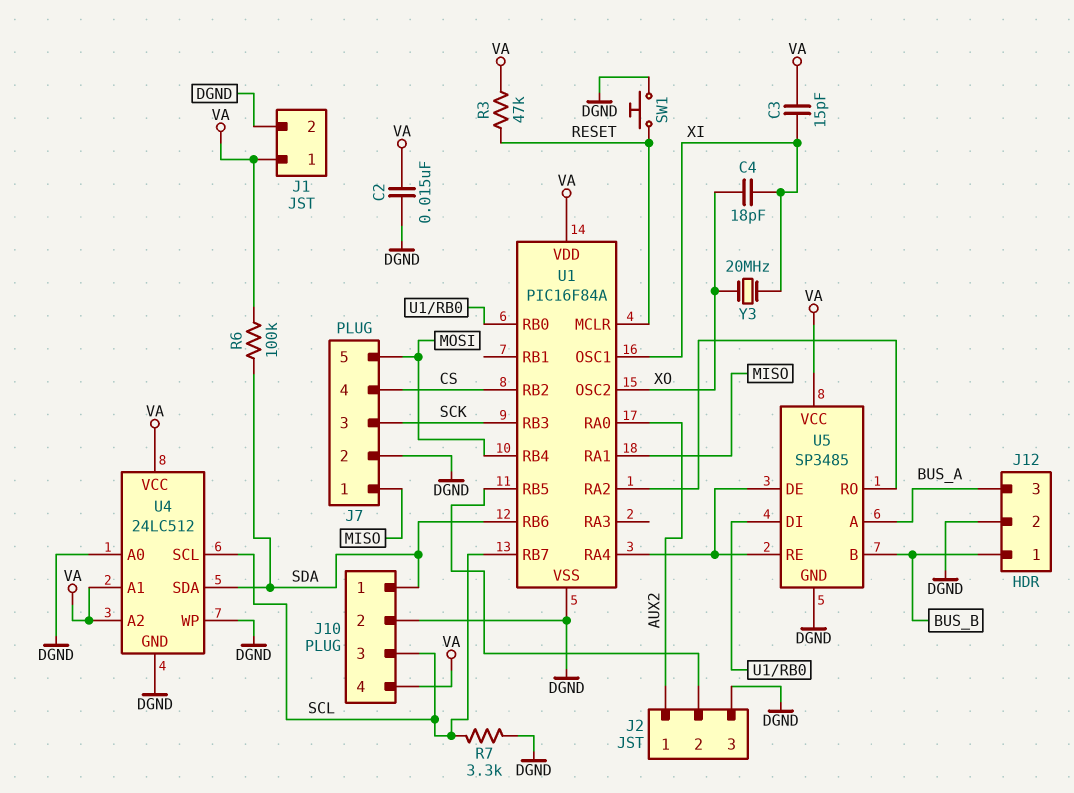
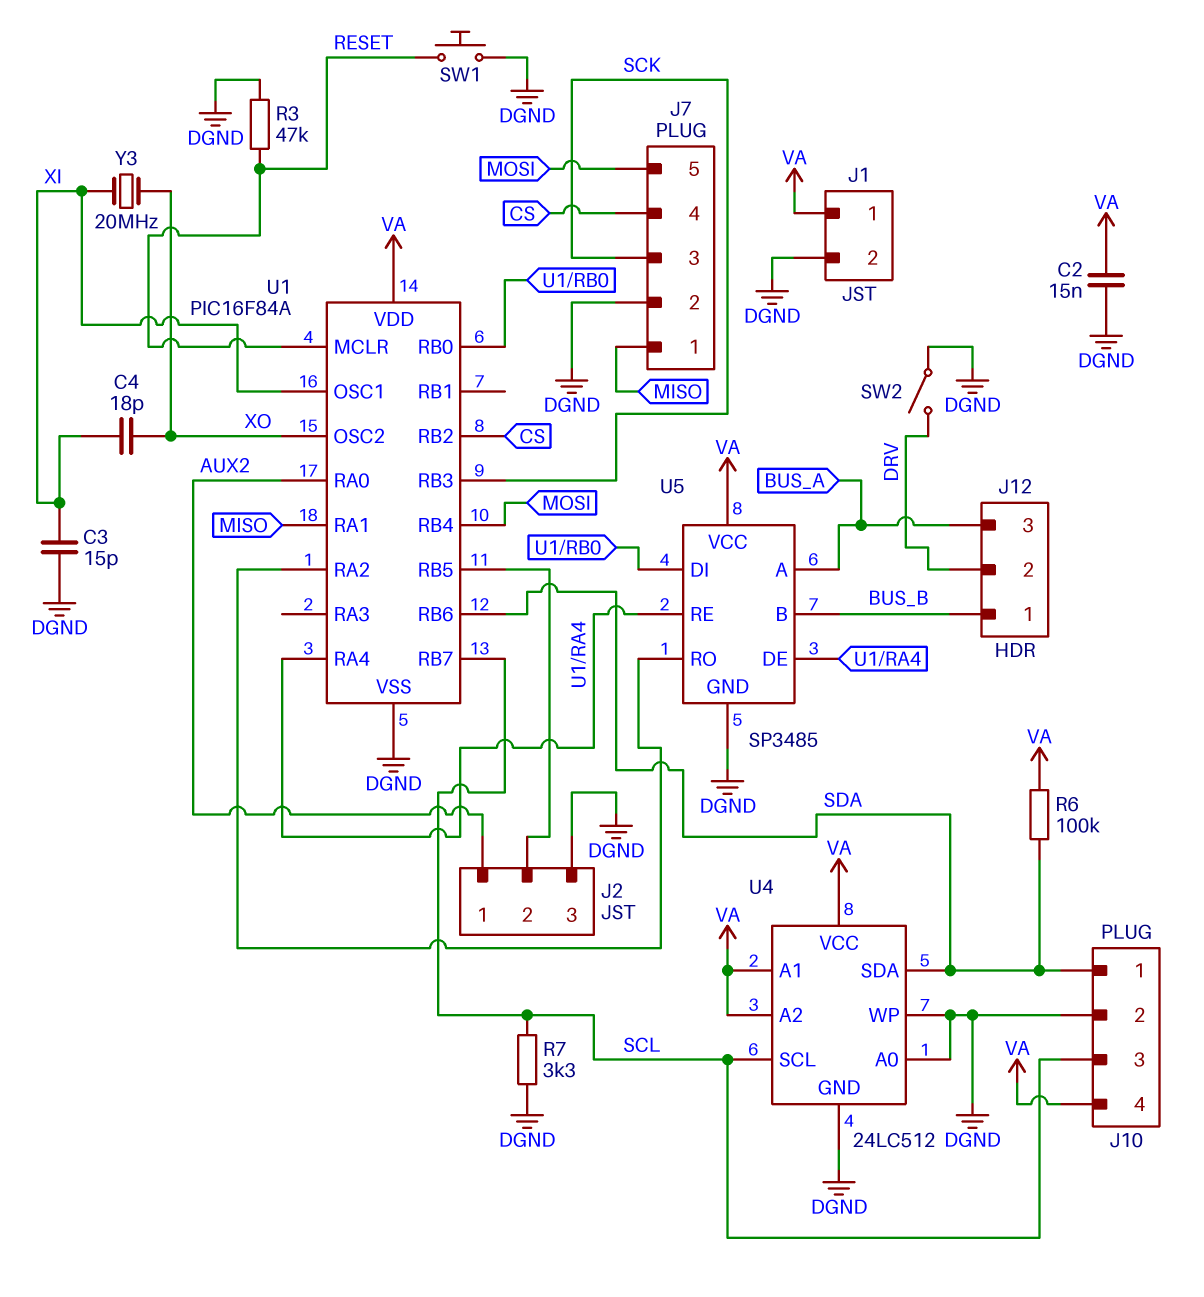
C3: 15pF (VA, XI) -> 15pF (DGND, XI)
J12 pin 2: DGND -> DRV
R3: 47k (RESET, VA) -> 47k (DGND, RESET)
SW2: none -> switch (DGND, DRV)

